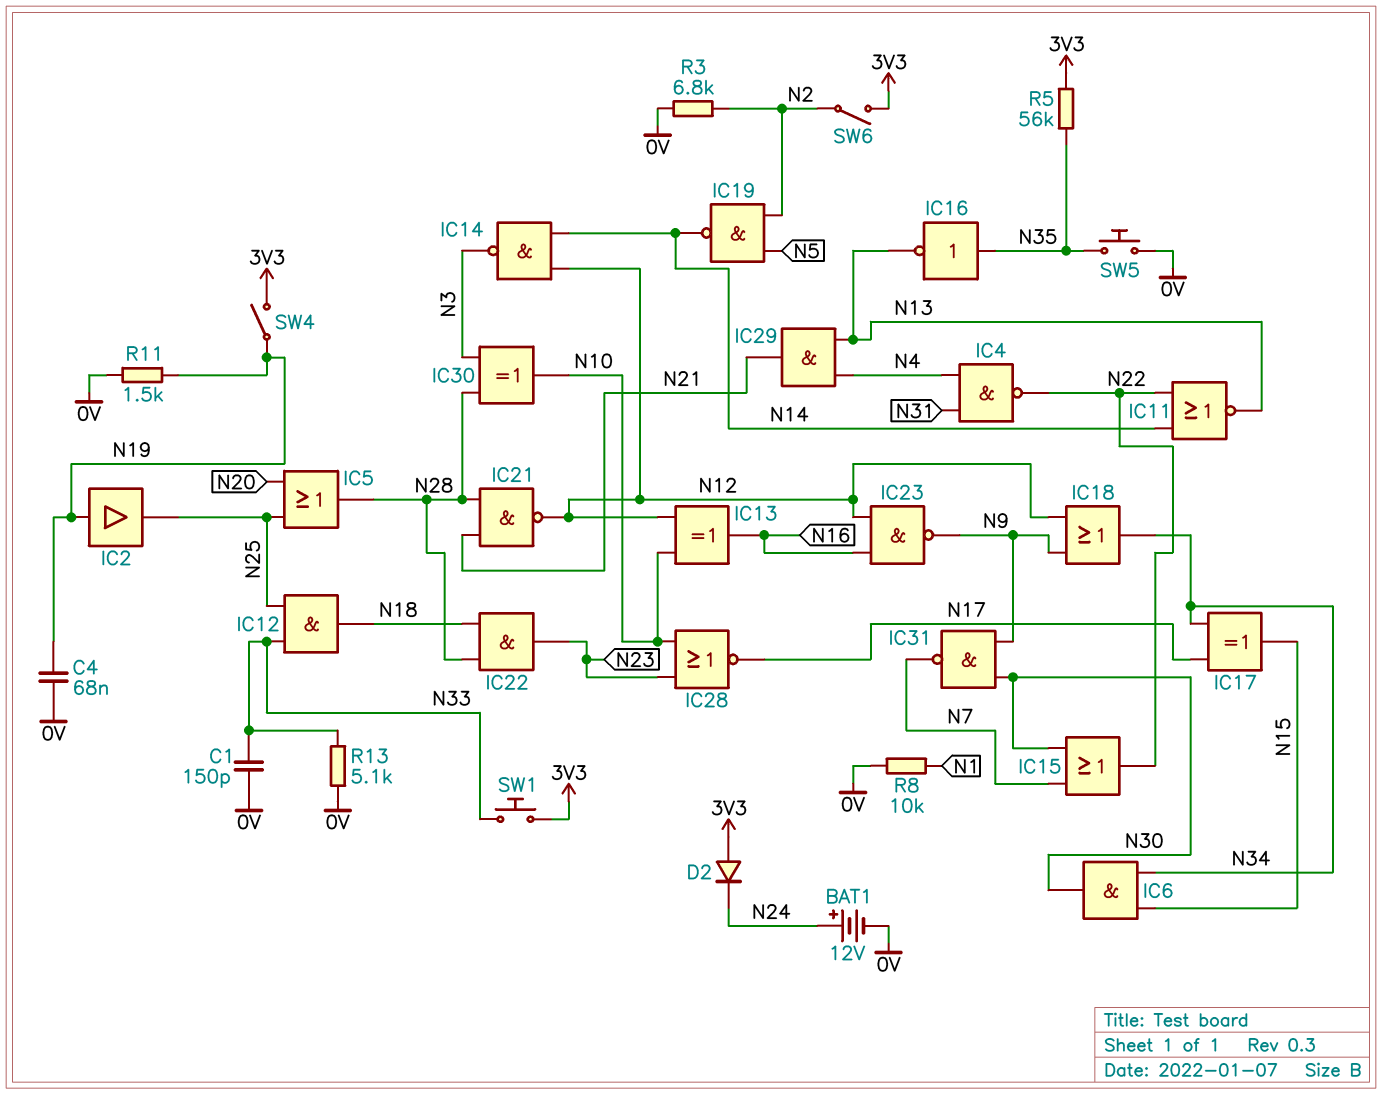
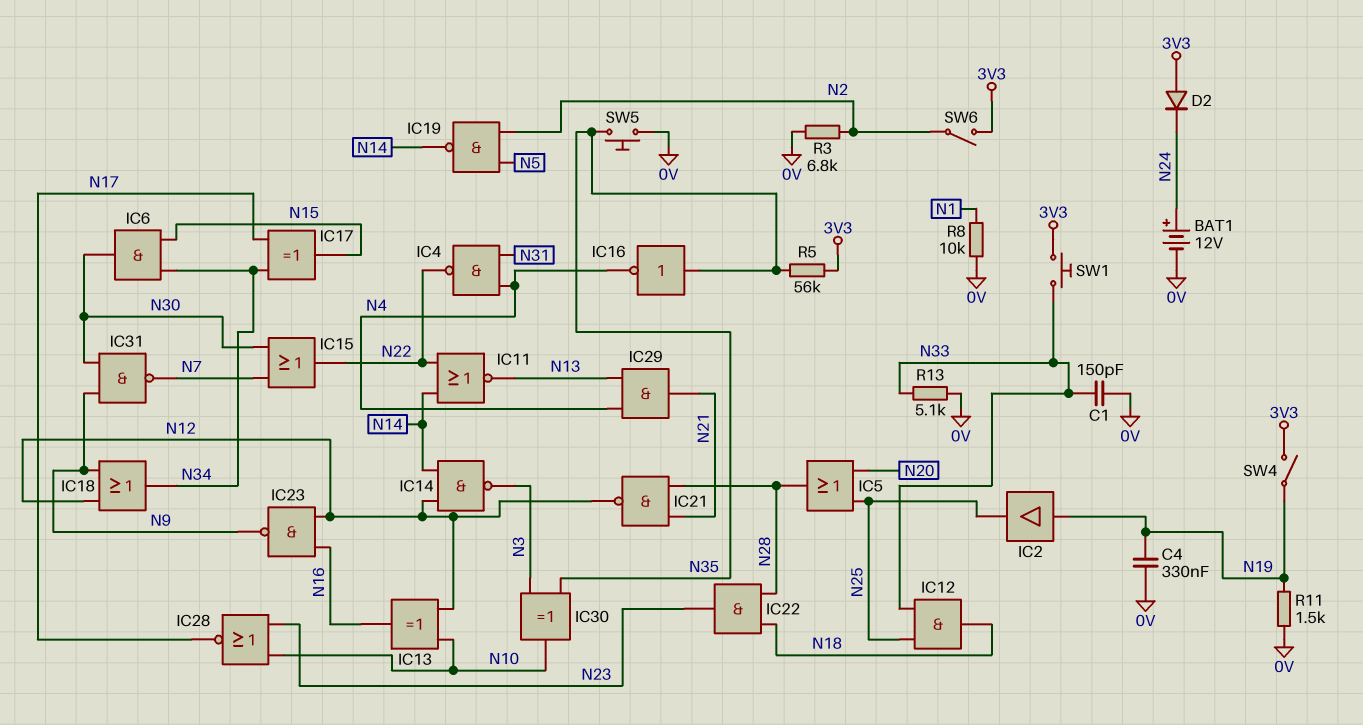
C4: 68nF (0V, N19) -> 330nF (0V, N19)
IC16: NOT (in N35, out N13) -> NOT (in N35, out N4)
IC30: XOR (in N3, in N28, out N10) -> XOR (in N3, in N35, out N10)

